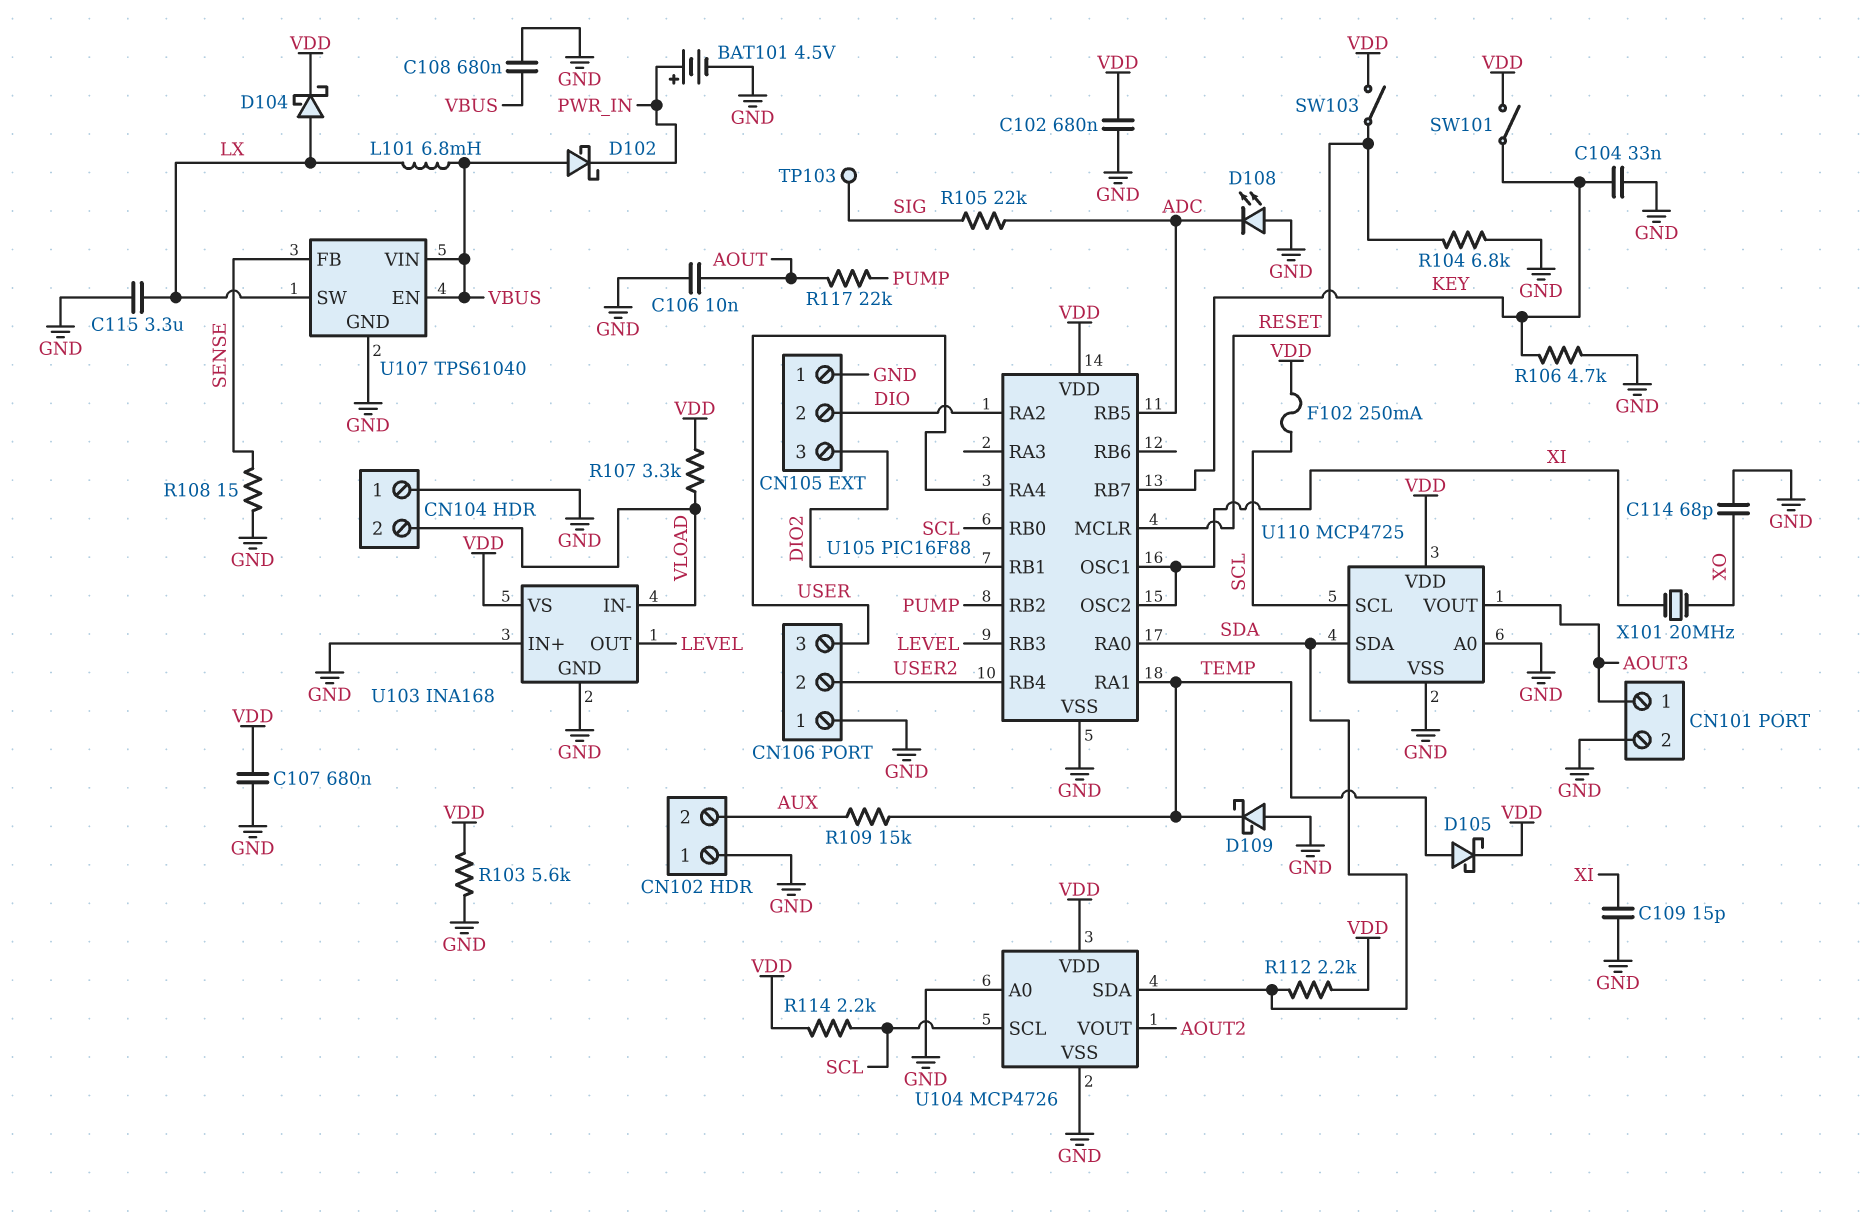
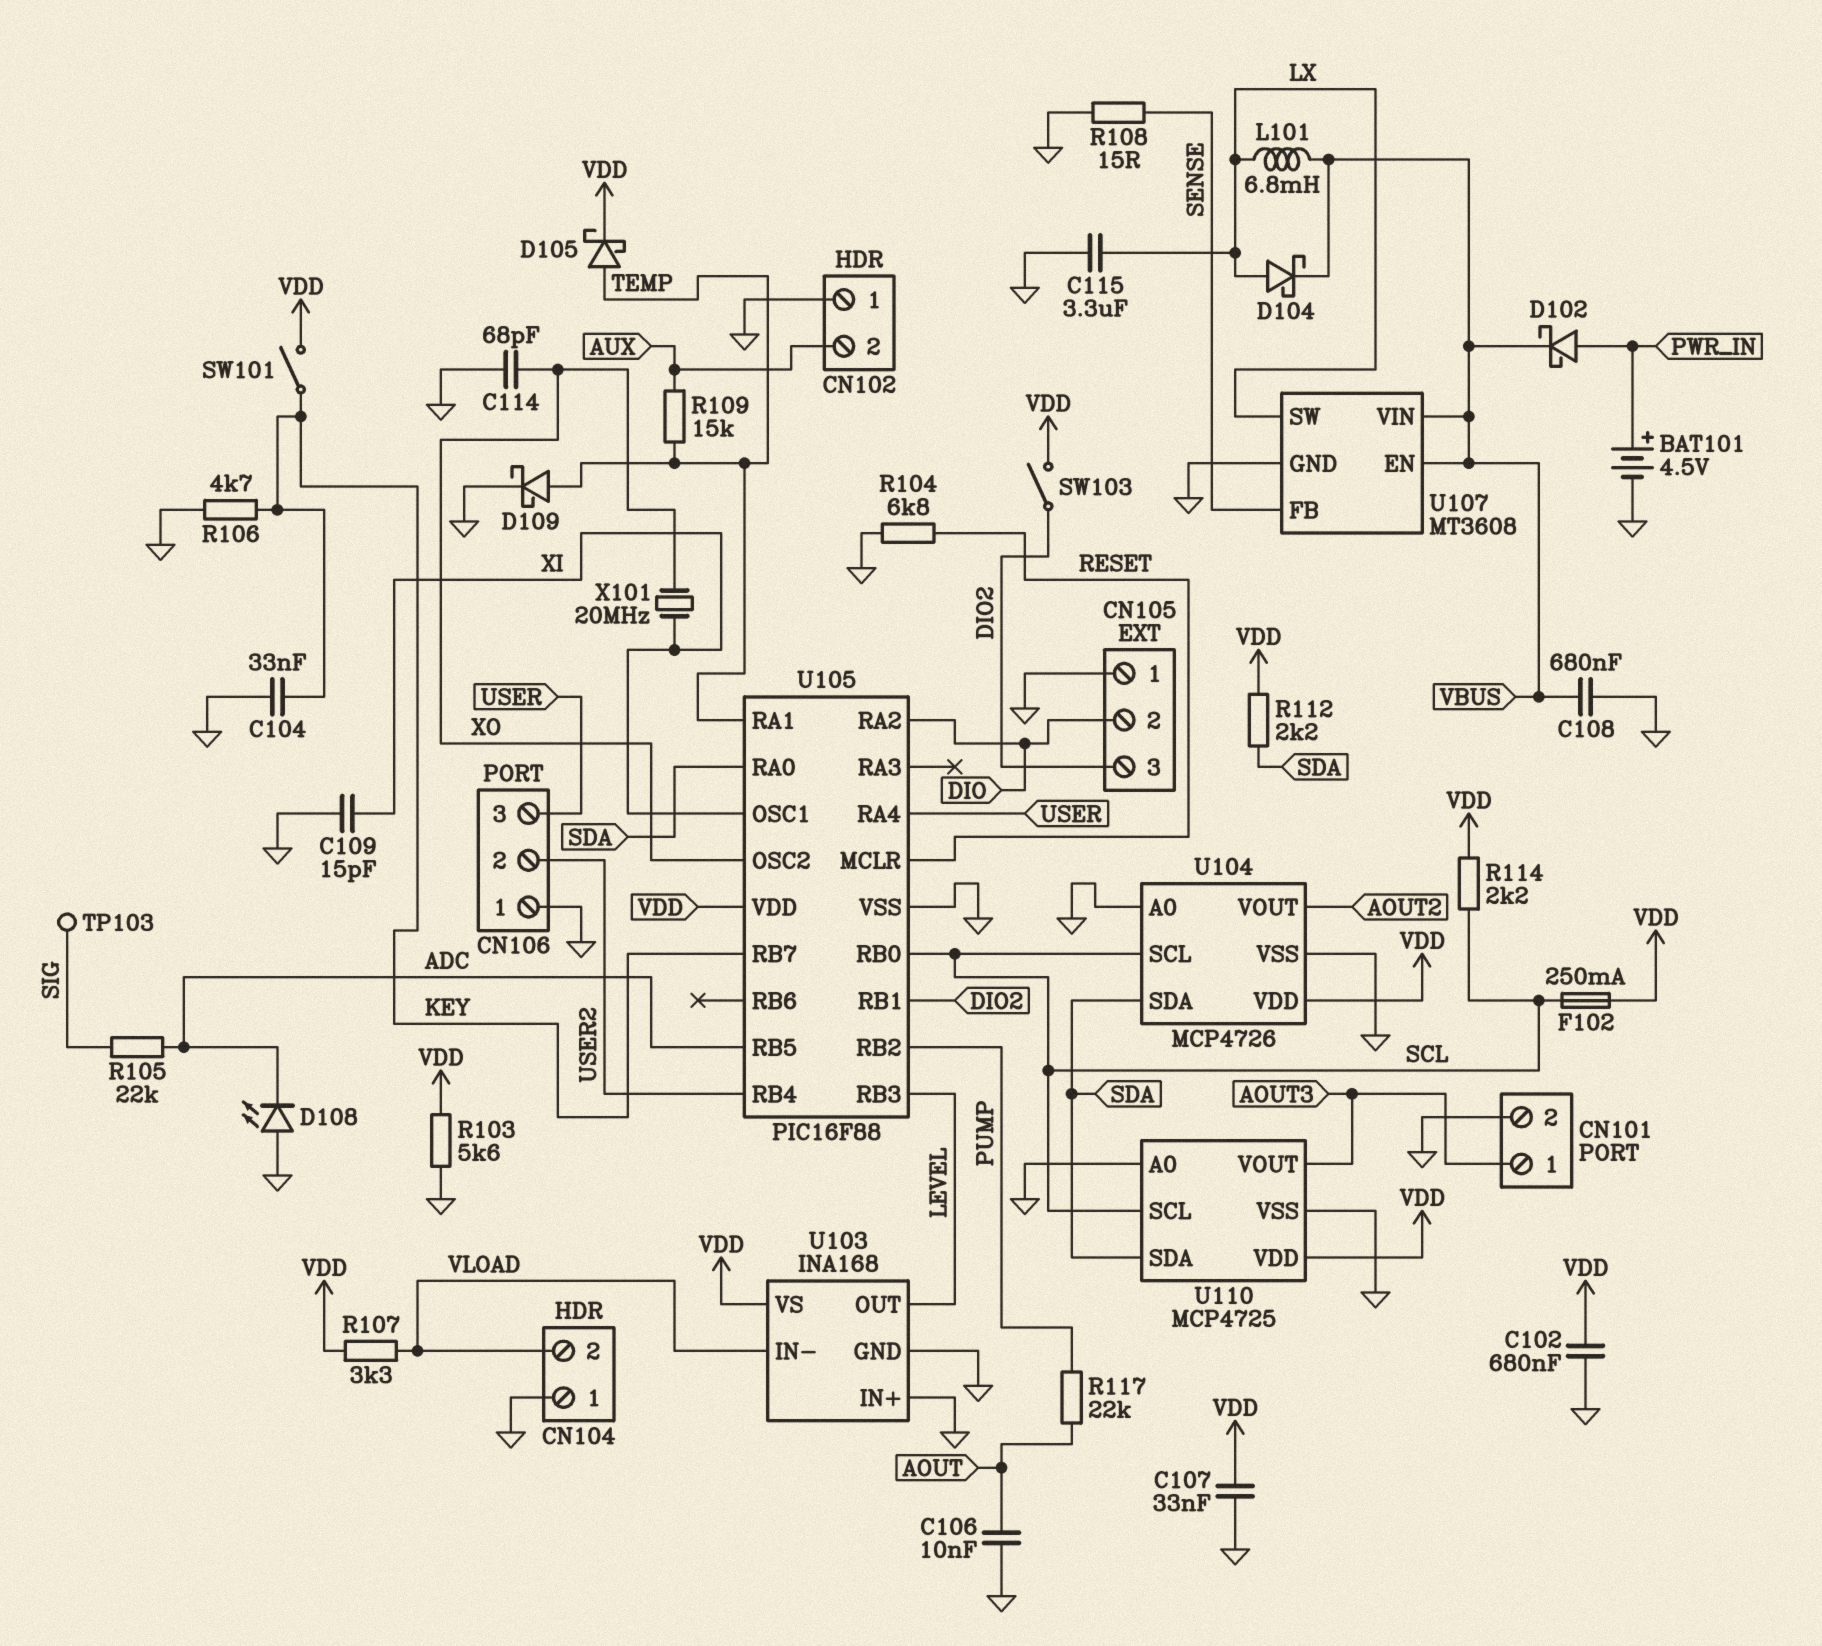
C107: 680nF (GND, VDD) -> 33nF (GND, VDD)
D102: schottky (A VBUS, K PWR_IN) -> schottky (A PWR_IN, K VBUS)
D104: schottky (A LX, K VDD) -> schottky (A LX, K VBUS)
D109: schottky (A GND, K TEMP) -> schottky (A TEMP, K GND)
SW103: switch (RESET, VDD) -> switch (DIO2, VDD)
U105 pin OSC2: XI -> XO
U107: TPS61040 -> MT3608

